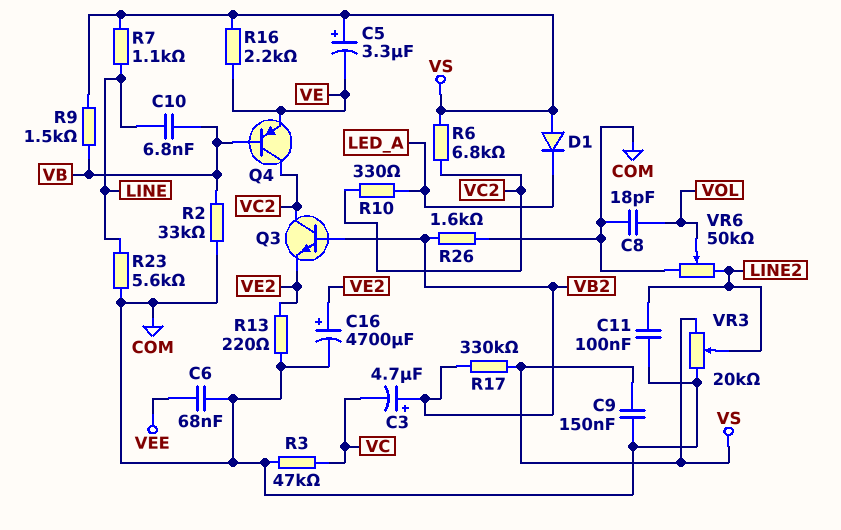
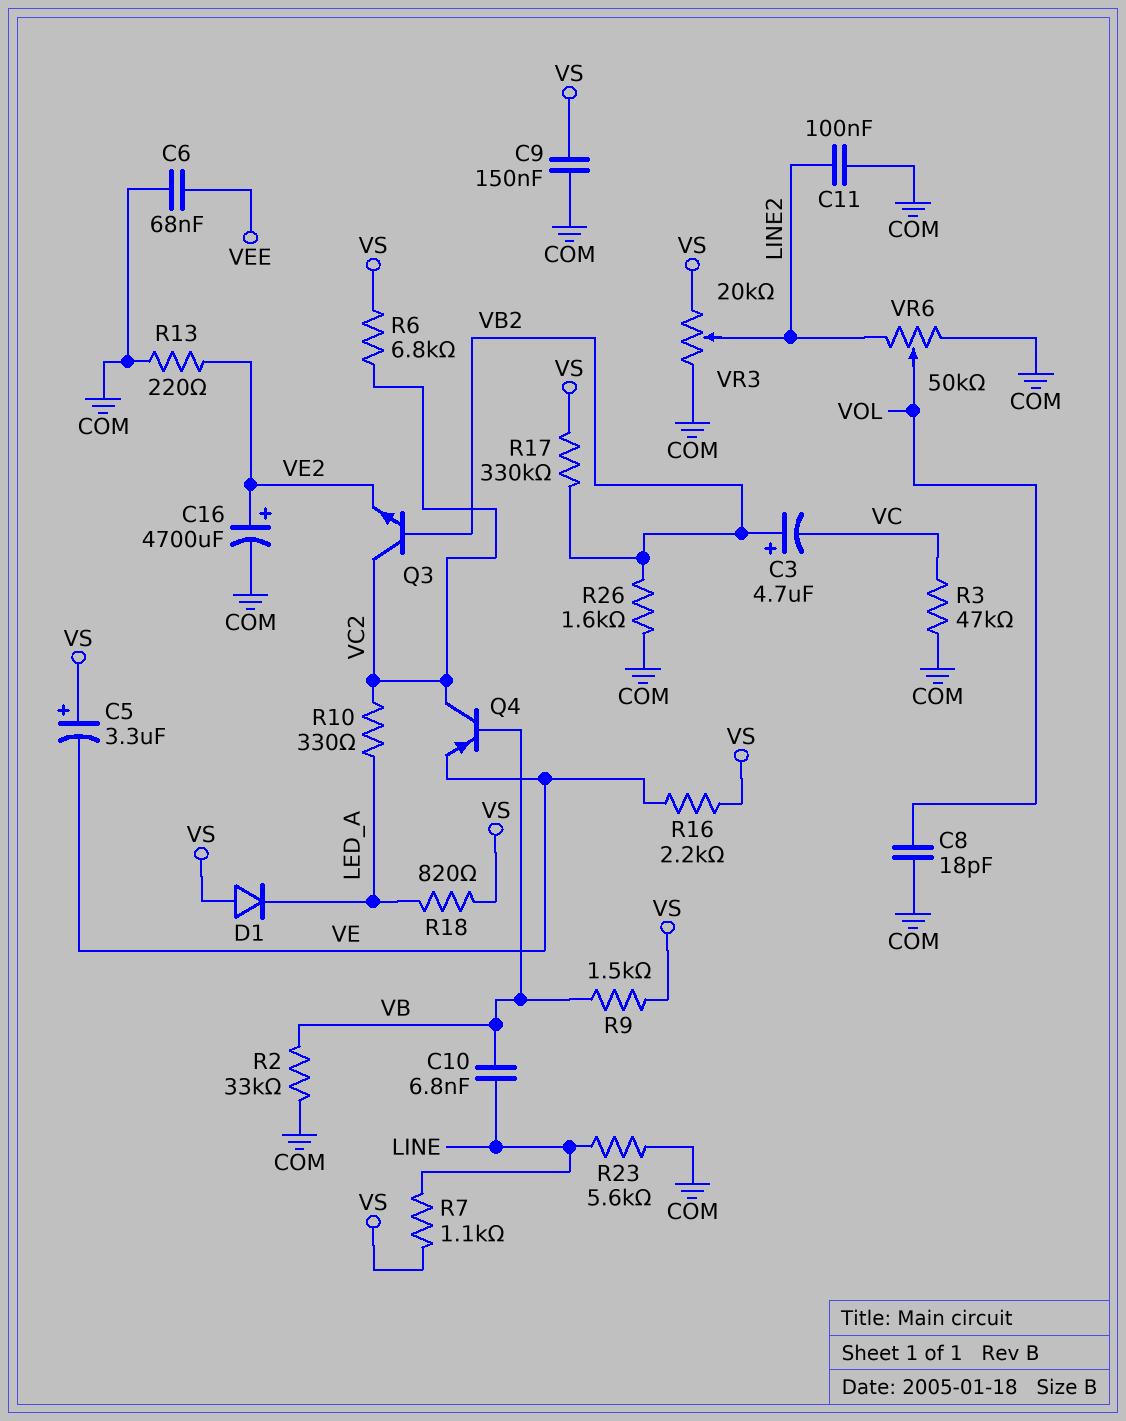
R18: none -> 820 (LED_A, VS)

